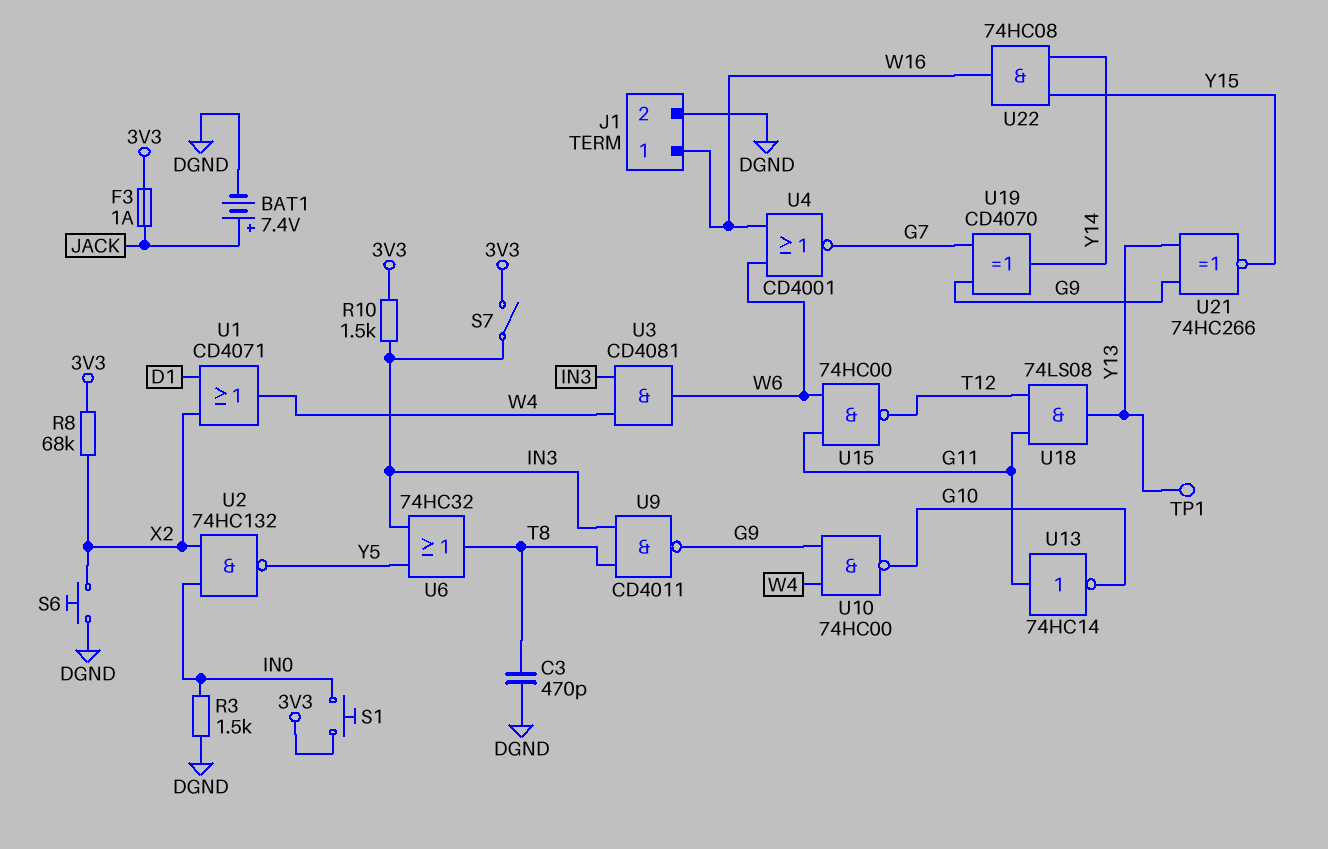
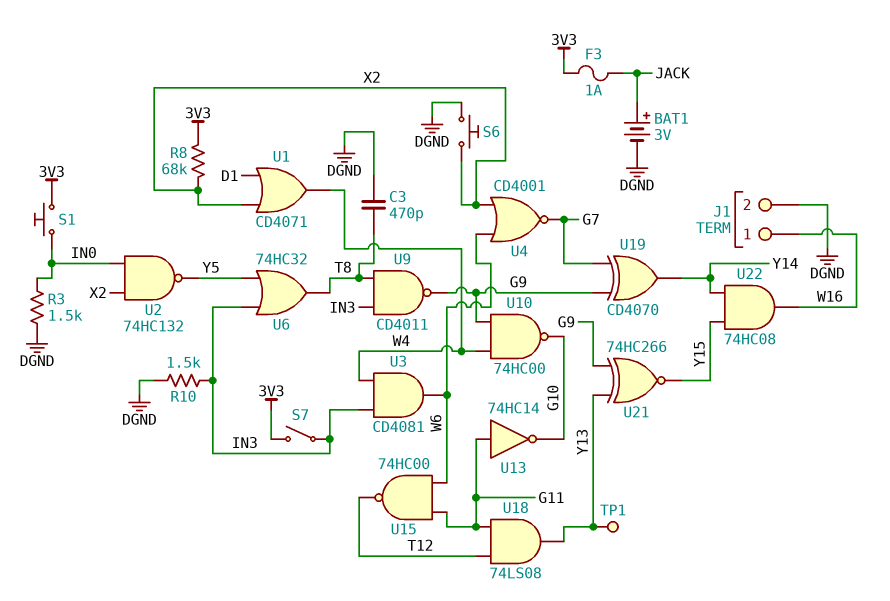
BAT1: 7.4V (plus JACK, minus DGND) -> 3V (plus JACK, minus DGND)
R10: 1.5k (3V3, IN3) -> 1.5k (DGND, IN3)
U4: NOR CD4001 (in W6, in W16, out G7) -> NOR CD4001 (in W6, in X2, out G7)

